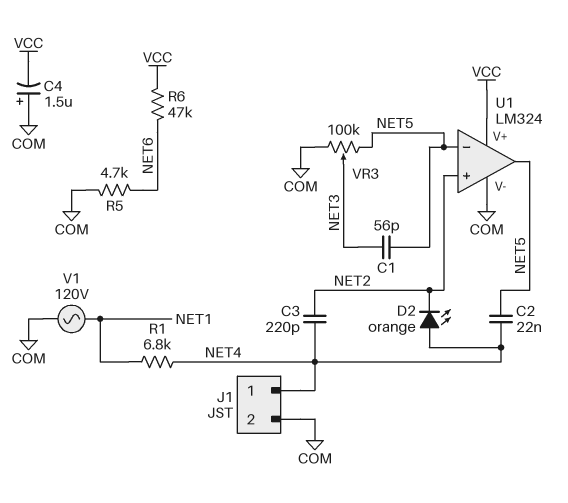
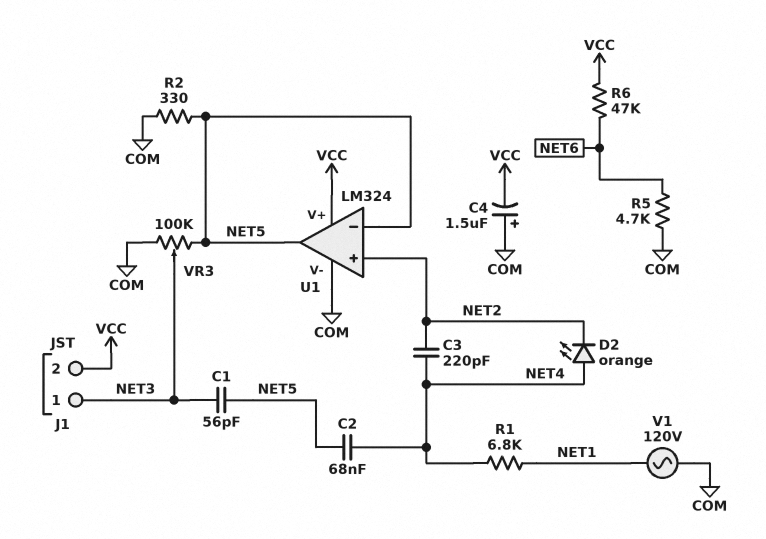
C2: 22nF (NET4, NET5) -> 68nF (NET4, NET5)
J1 pin 1: NET4 -> NET3
J1 pin 2: COM -> VCC
R2: none -> 330 (COM, NET5)

